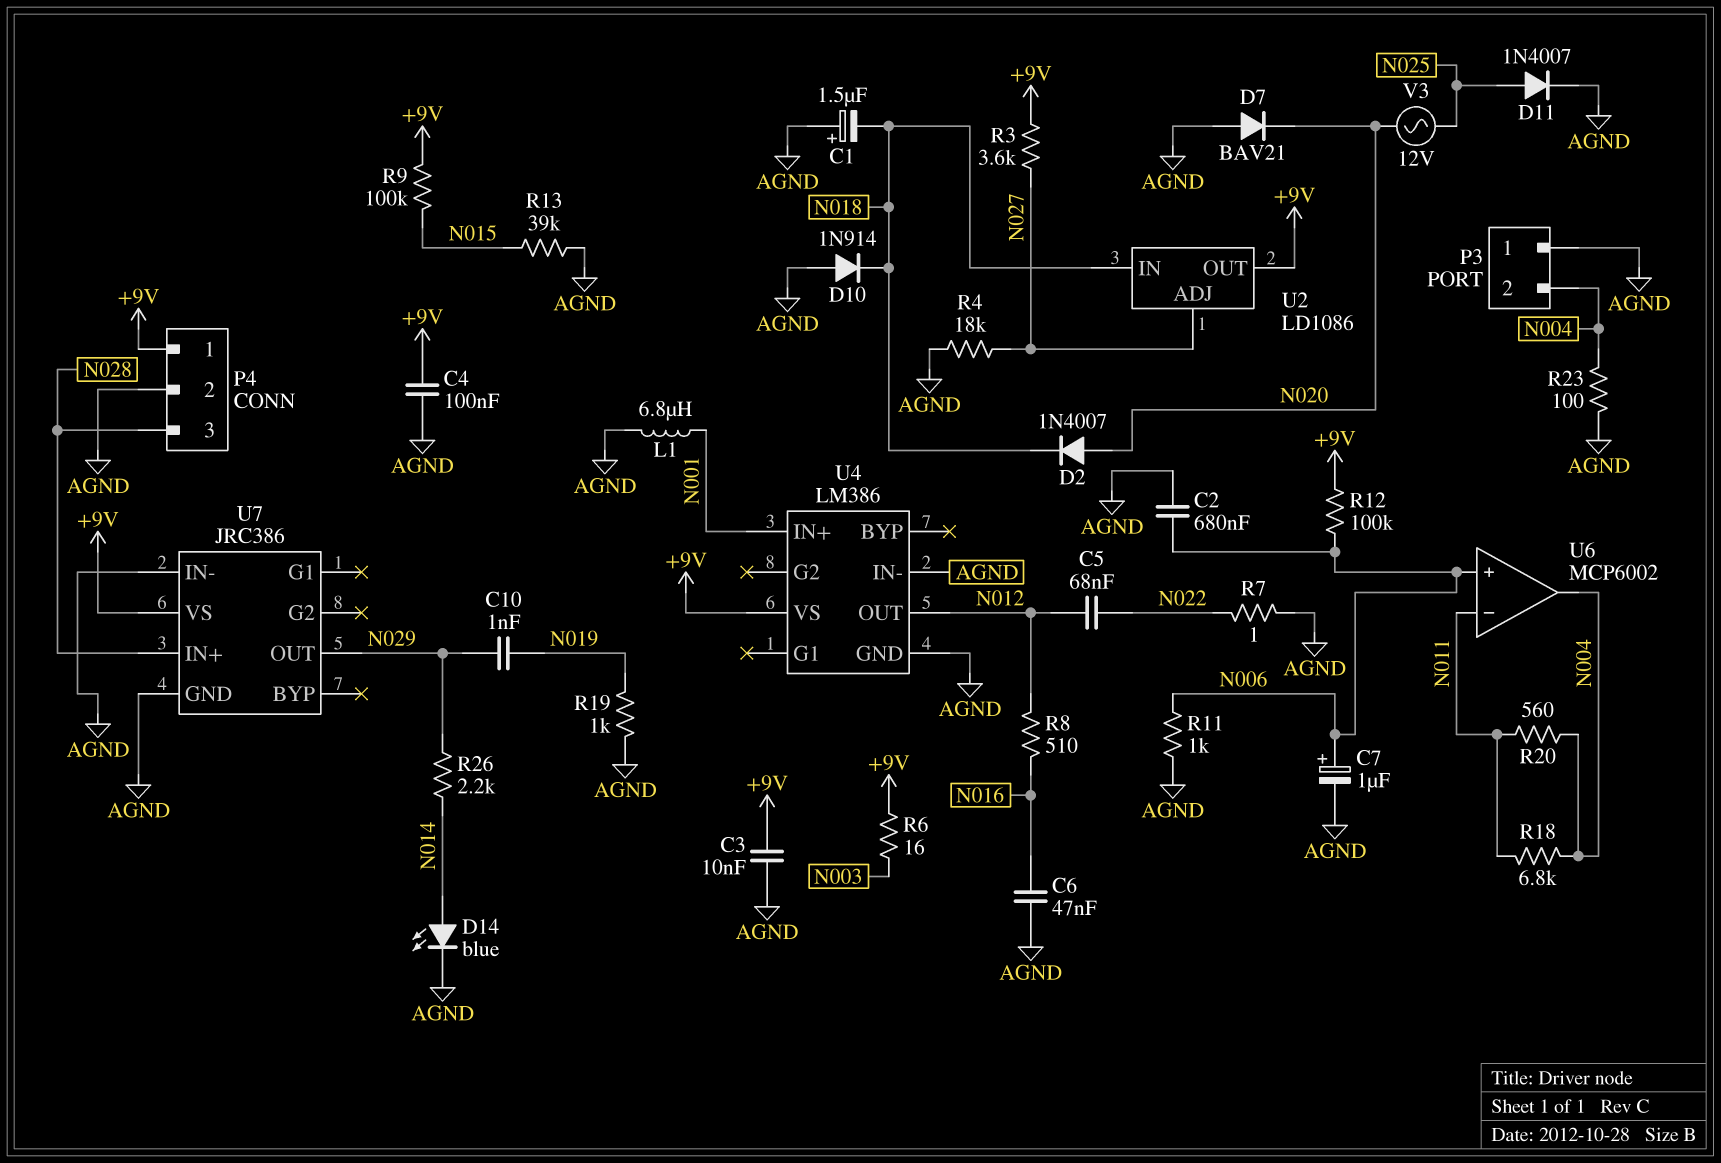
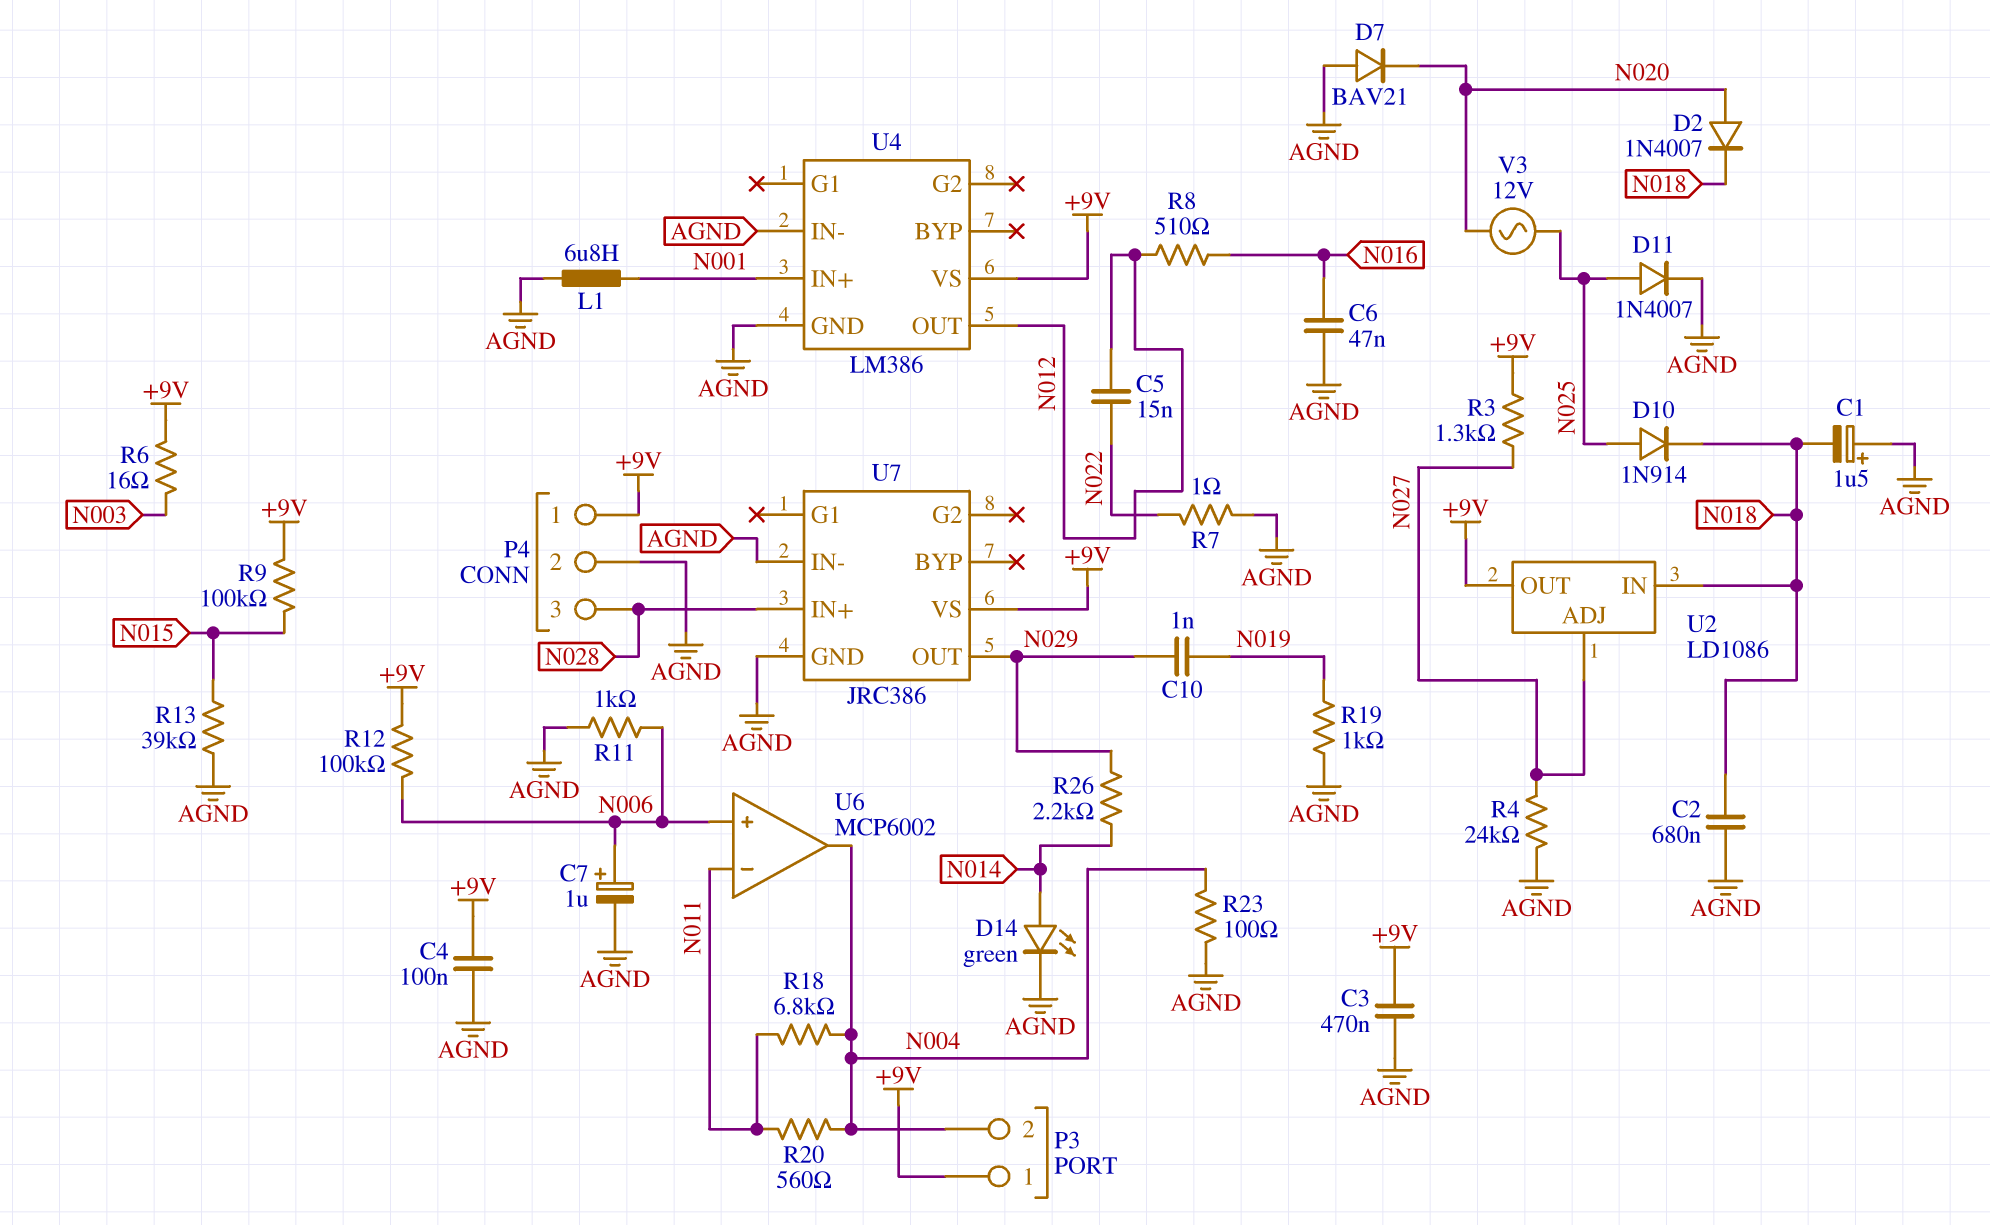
C2: 680nF (AGND, N006) -> 680nF (AGND, N018)
C3: 10nF (+9V, AGND) -> 470nF (+9V, AGND)
C5: 68nF (N012, N022) -> 15nF (N012, N022)
D10: diode 1N914 (A AGND, K N018) -> diode 1N914 (A N025, K N018)
D14: LED blue (A N014, K AGND) -> LED green (A N014, K AGND)
P3 pin 1: AGND -> +9V
R3: 3.6k (+9V, N027) -> 1.3k (+9V, N027)
R4: 18k (AGND, N027) -> 24k (AGND, N027)

